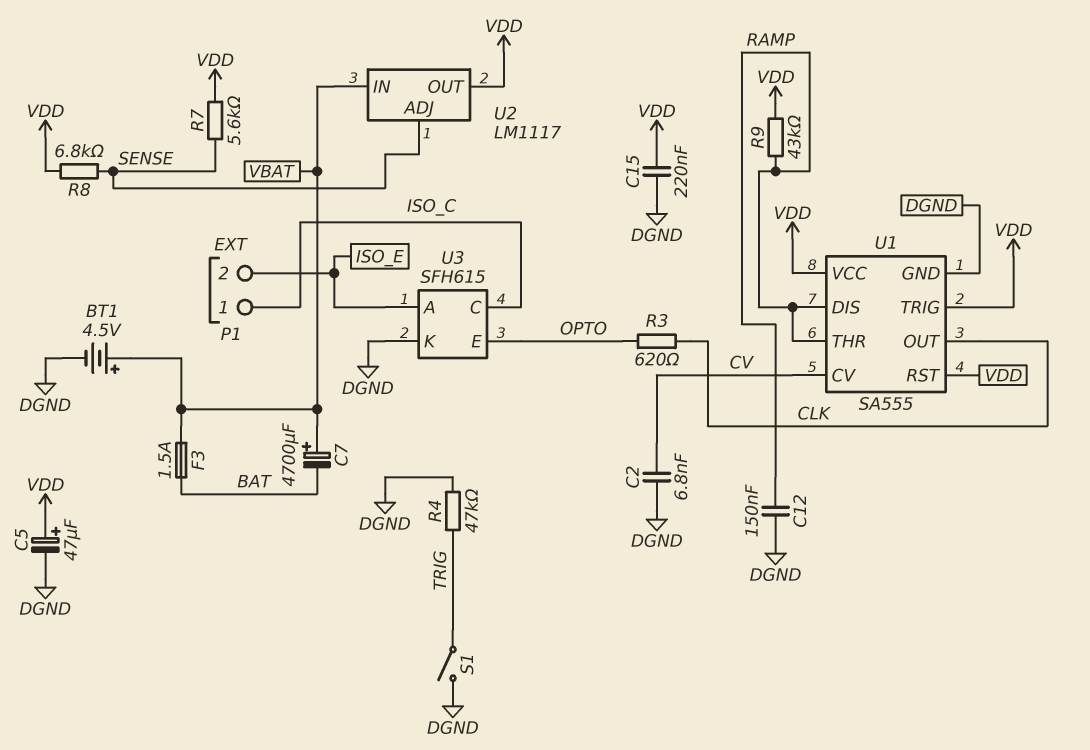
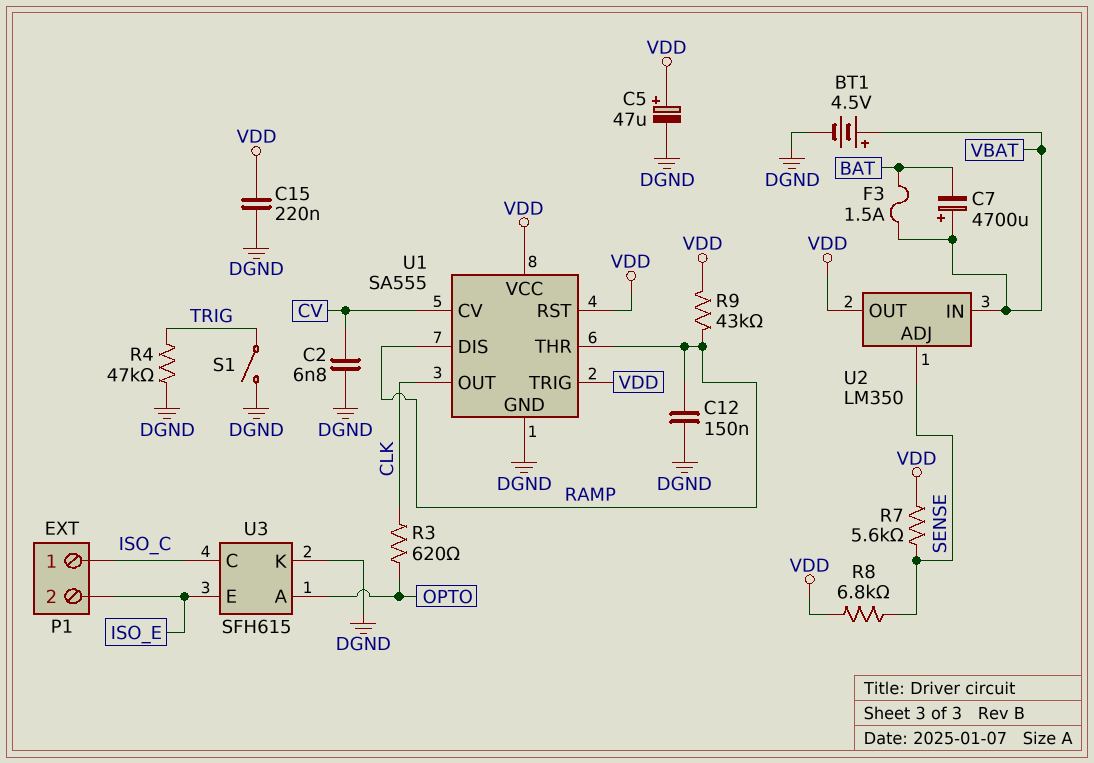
U2: LM1117 -> LM350
U3 pin A: ISO_E -> OPTO
U3 pin E: OPTO -> ISO_E

